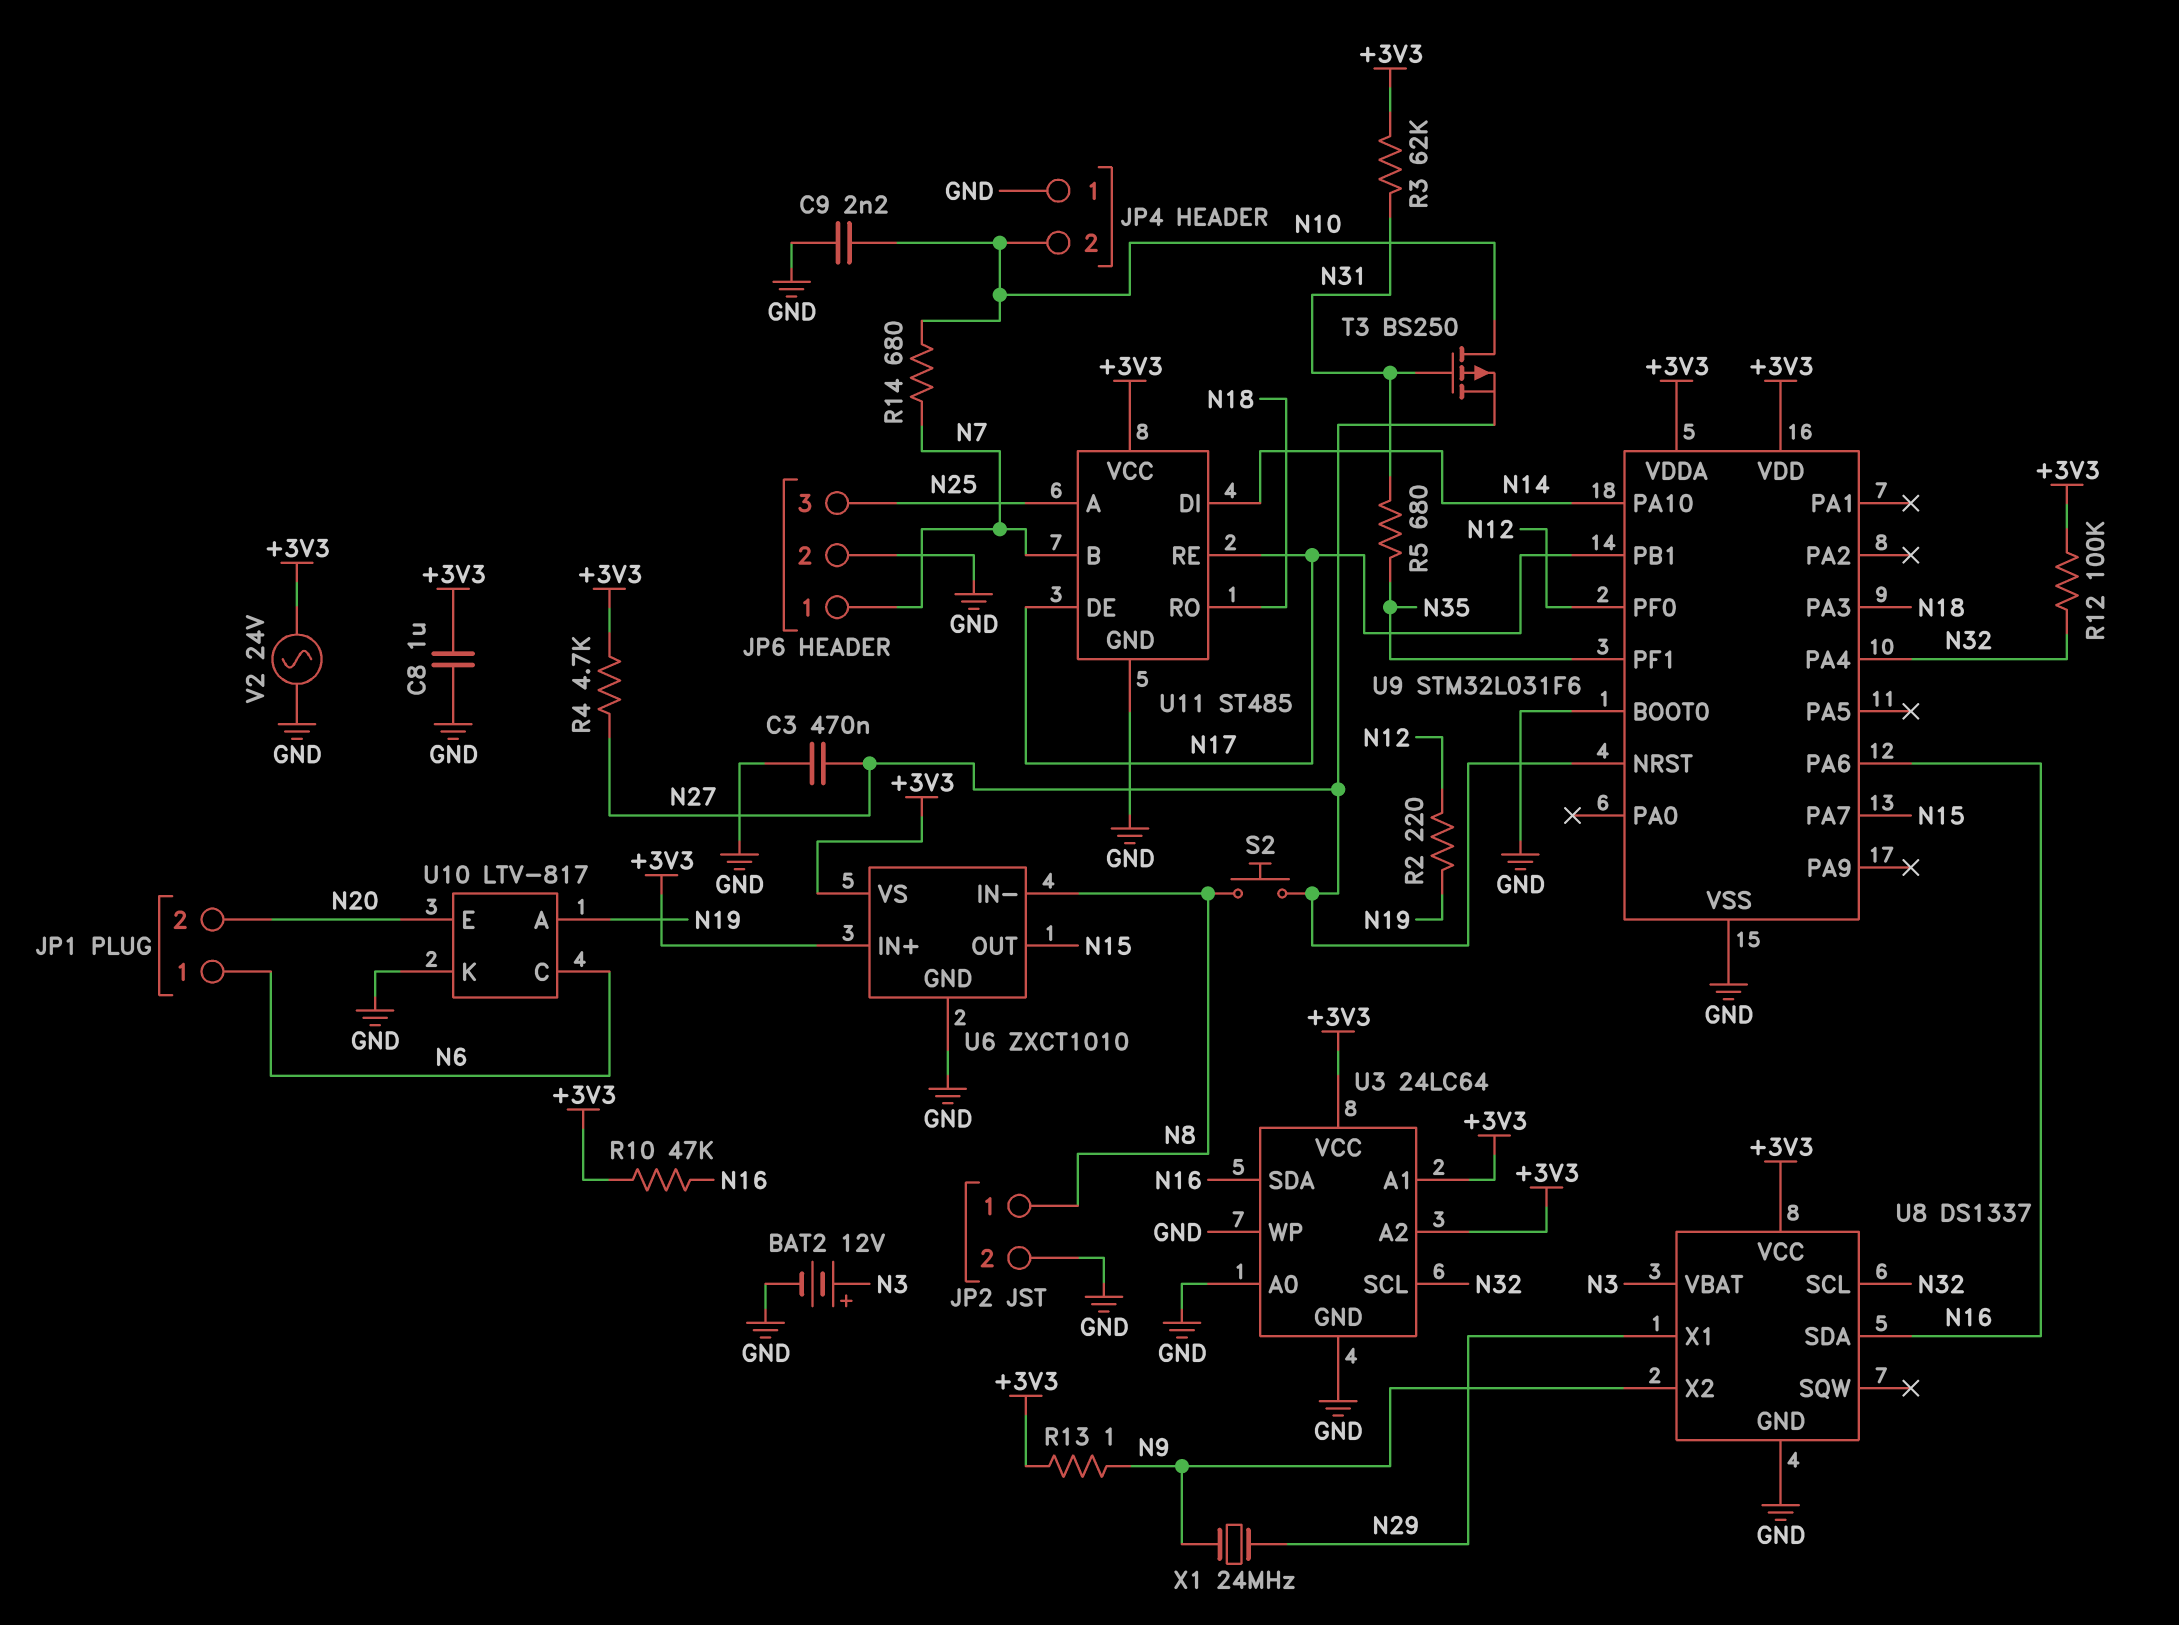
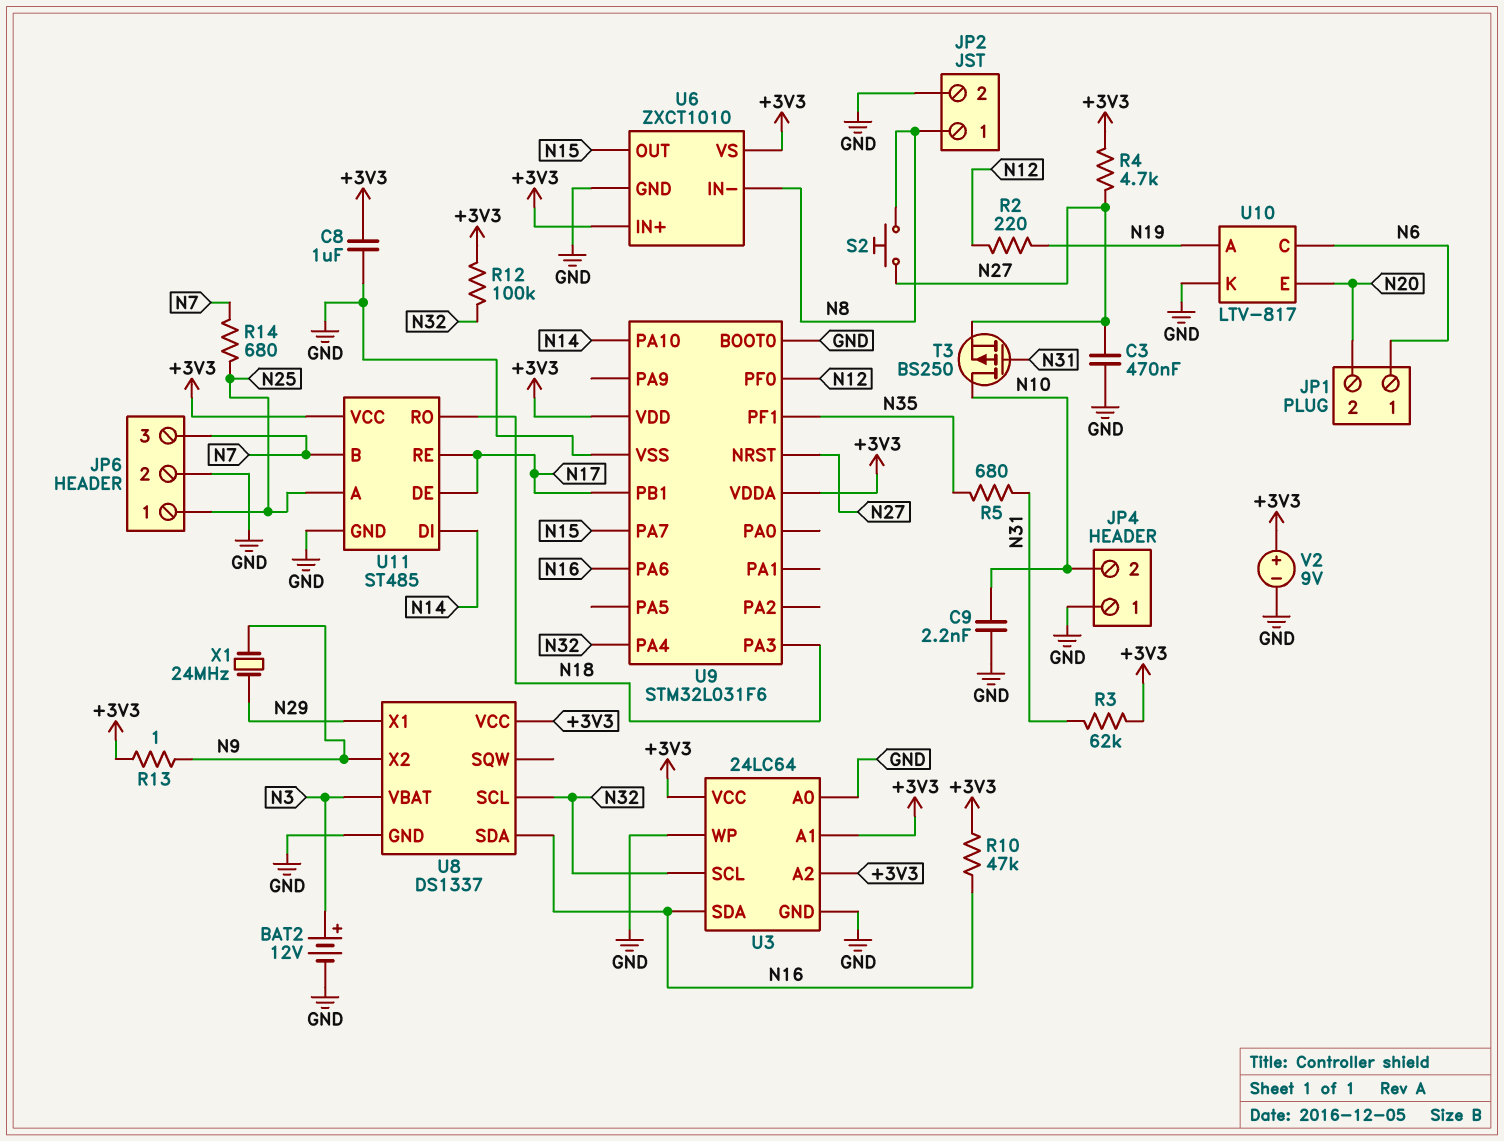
JP6 pin 1: N7 -> N25
JP6 pin 3: N25 -> N7
R14: 680 (N7, N10) -> 680 (N7, N25)
V2: AC 24V (+3V3, GND) -> 9V (plus +3V3, minus GND)

